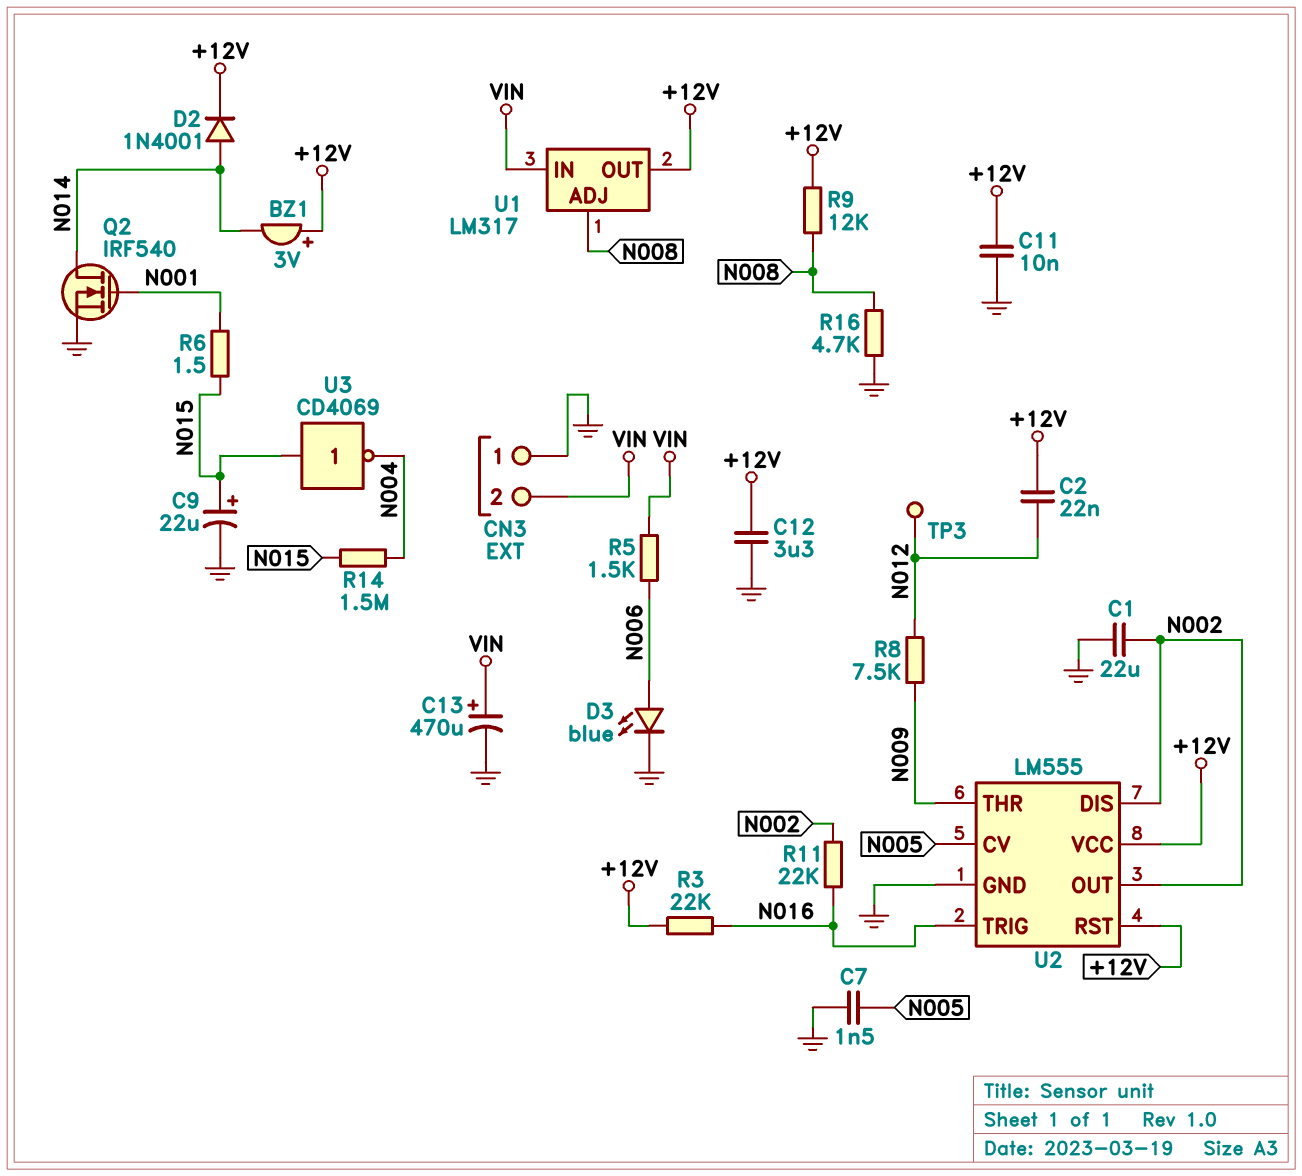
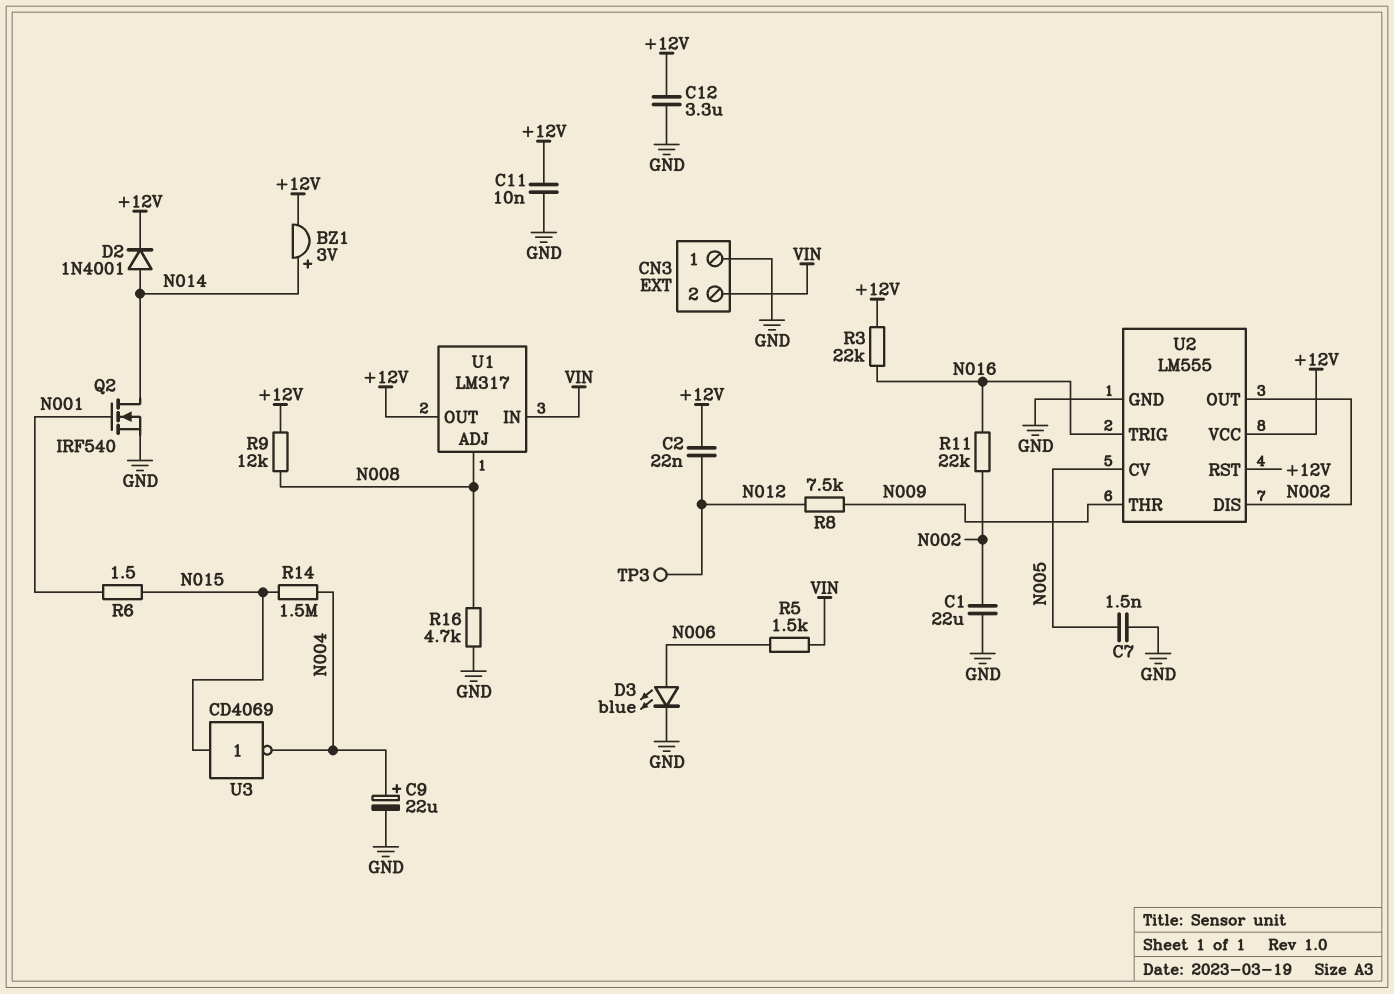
BZ1: buzzer 3V (plus +12V, minus N014) -> buzzer 3V (plus N014, minus +12V)
C9: 22uF (plus N015, minus GND) -> 22uF (plus N004, minus GND)
C13: 470uF (plus VIN, minus GND) -> none

